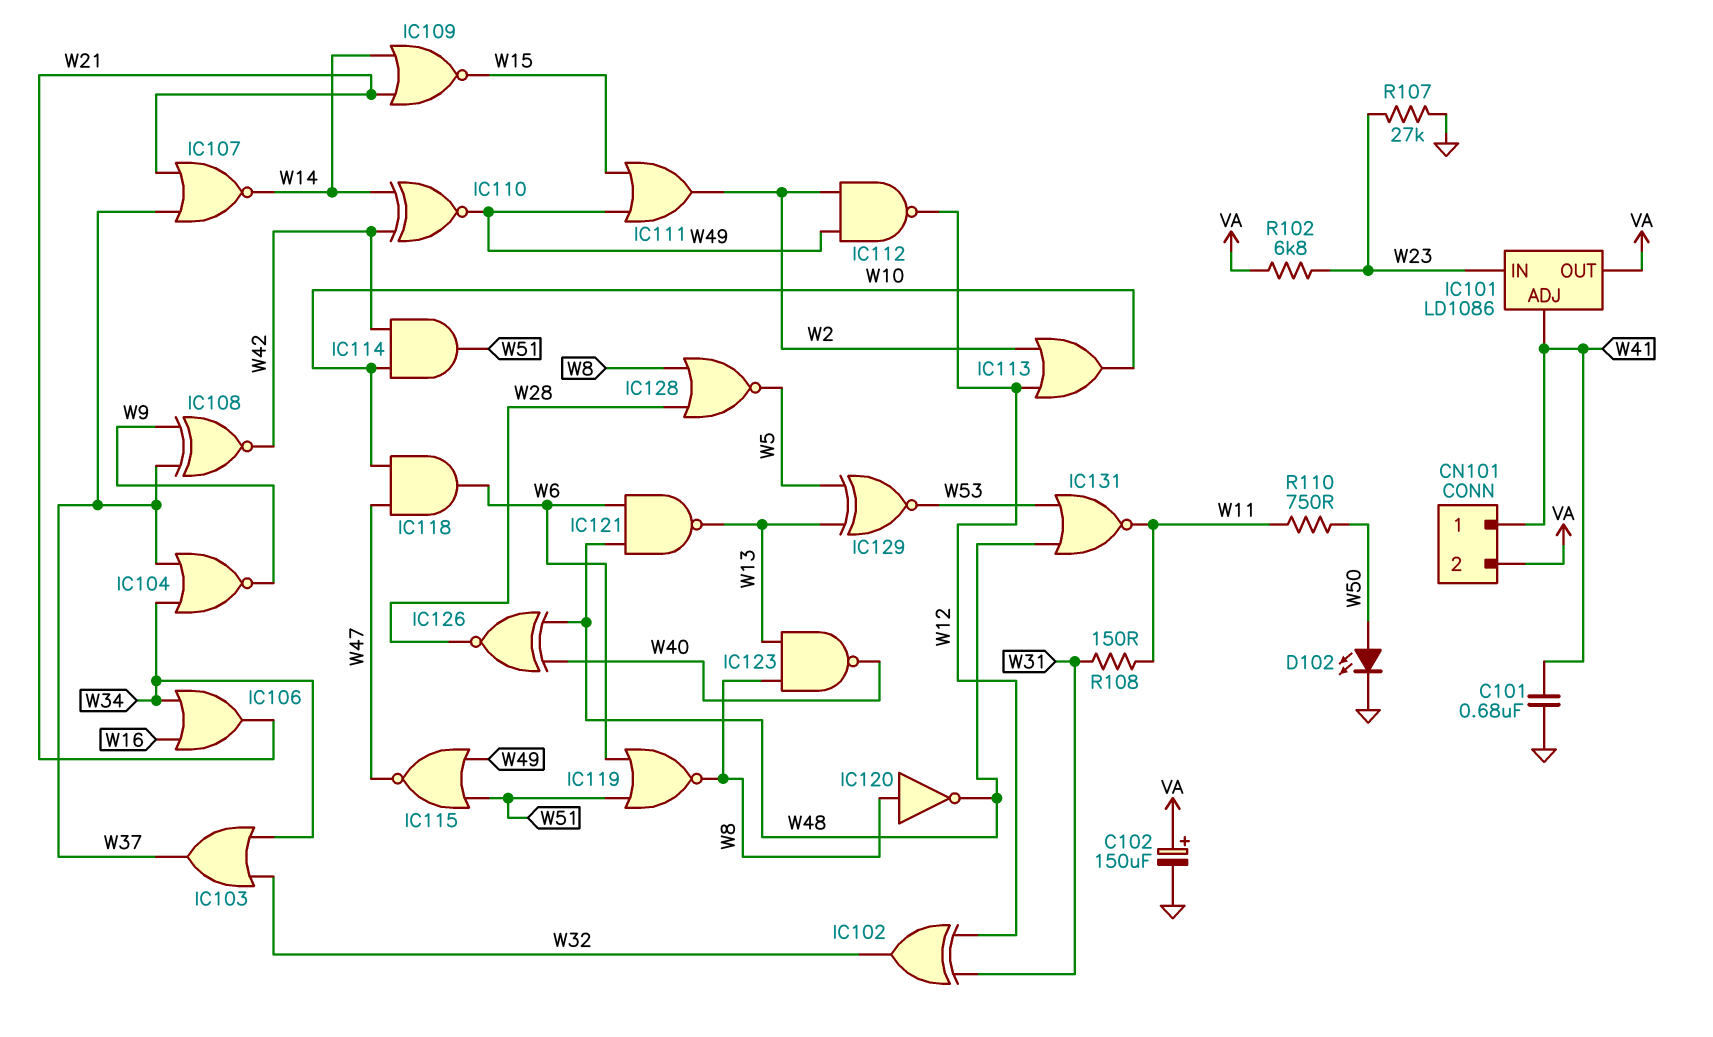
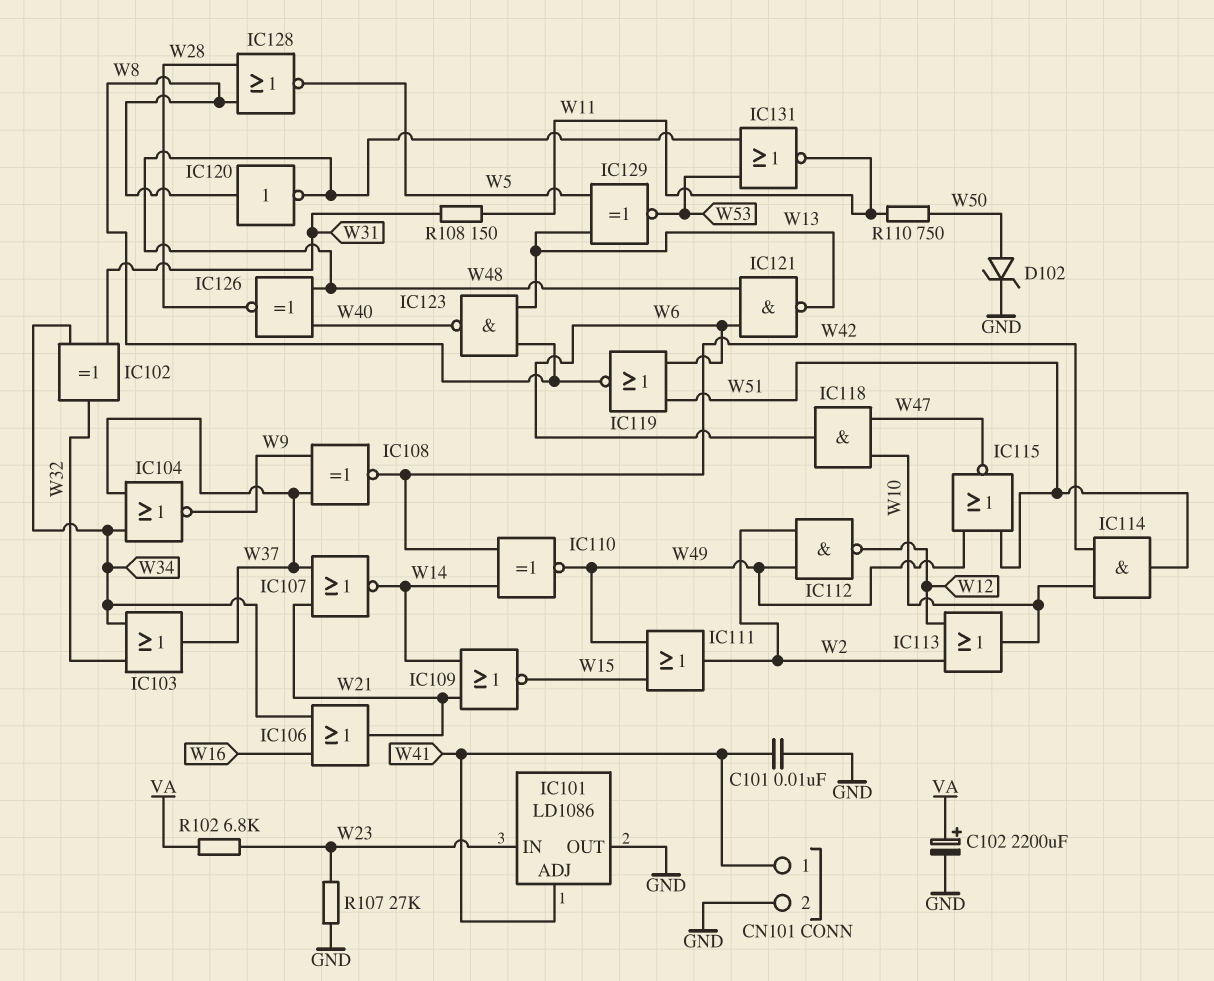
C101: 680nF (GND, W41) -> 10nF (GND, W41)
C102: 150uF (plus VA, minus GND) -> 2200uF (plus VA, minus GND)
CN101 pin 2: VA -> GND
D102: LED (A W50, K GND) -> zener (A W50, K GND)
IC101 pin OUT: VA -> GND
IC102: XOR (in W12, in W31, out W32) -> XOR (in W31, in W34, out W32)

